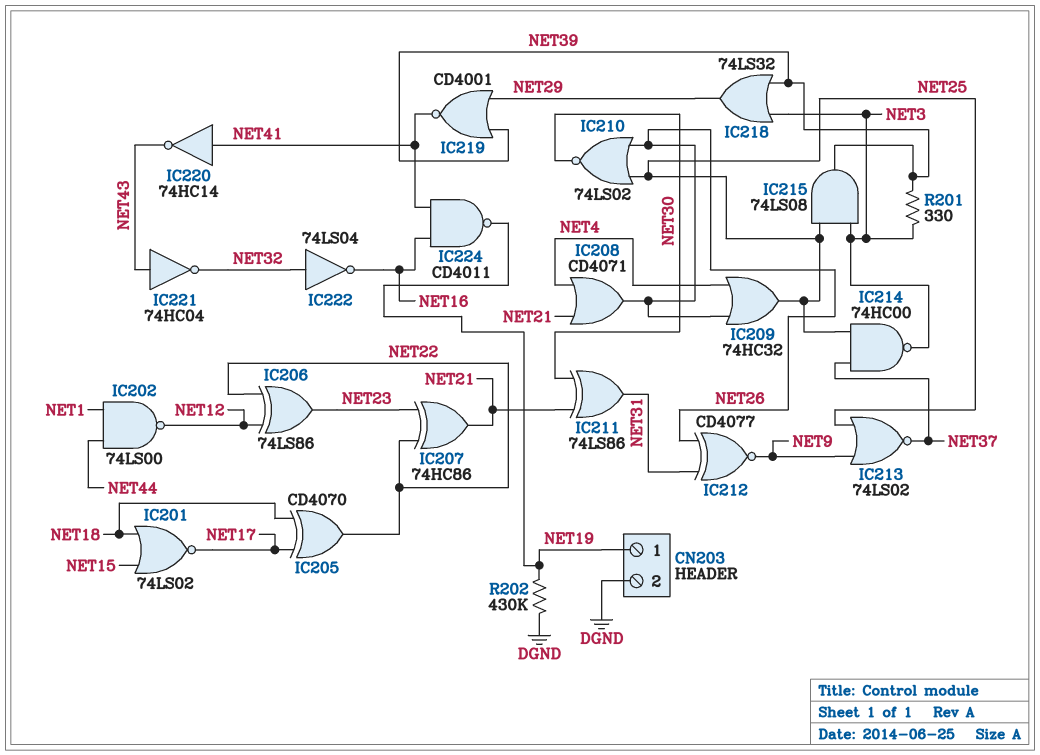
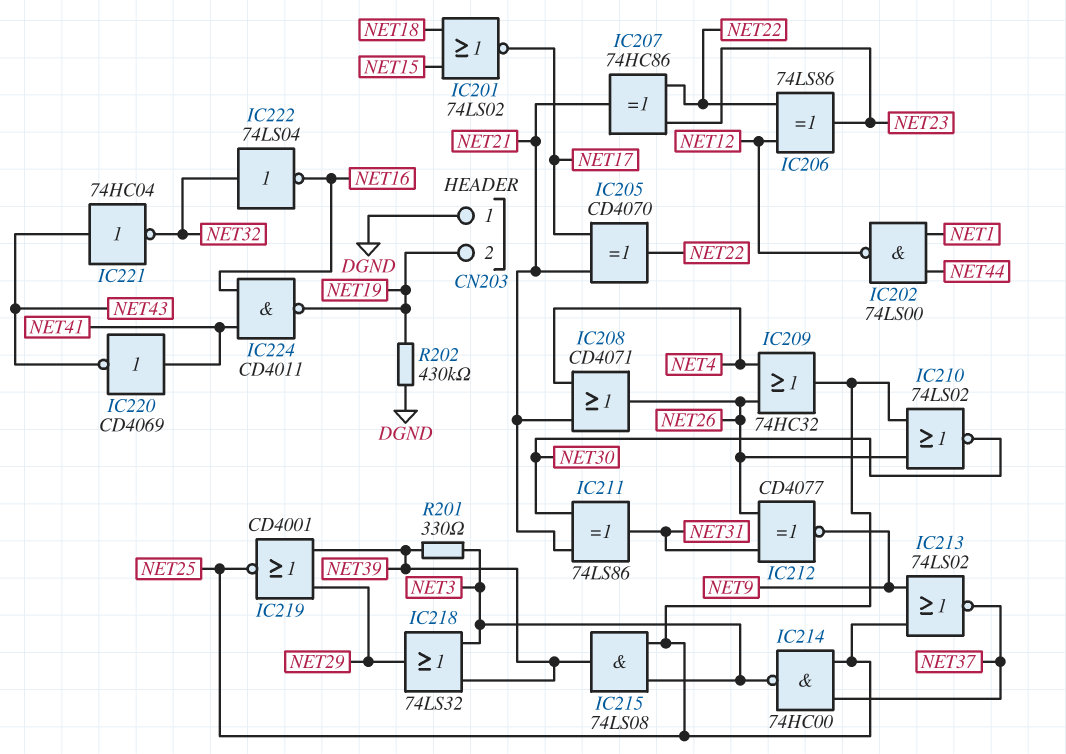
CN203 pin 1: NET19 -> DGND
CN203 pin 2: DGND -> NET19
IC205: XOR CD4070 (in NET17, in NET18, out NET22) -> XOR CD4070 (in NET17, in NET21, out NET22)
IC219: NOR CD4001 (in NET29, in NET39, out NET41) -> NOR CD4001 (in NET29, in NET39, out NET25)
IC220: NOT 74HC14 (in NET41, out NET43) -> NOT CD4069 (in NET41, out NET43)

